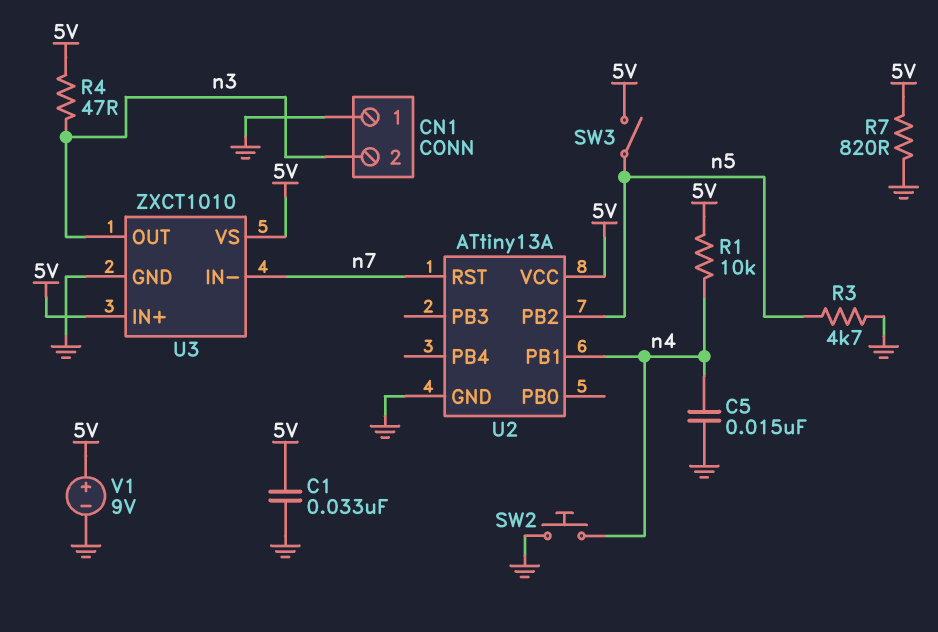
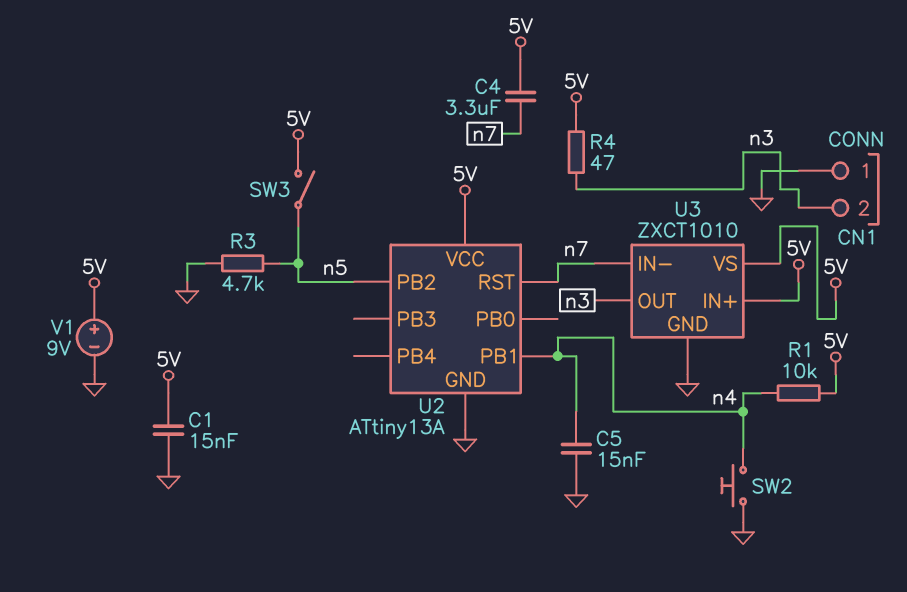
C1: 33nF (5V, GND) -> 15nF (5V, GND)
C4: none -> 3.3uF (5V, n7)
R7: 820 (5V, GND) -> none

